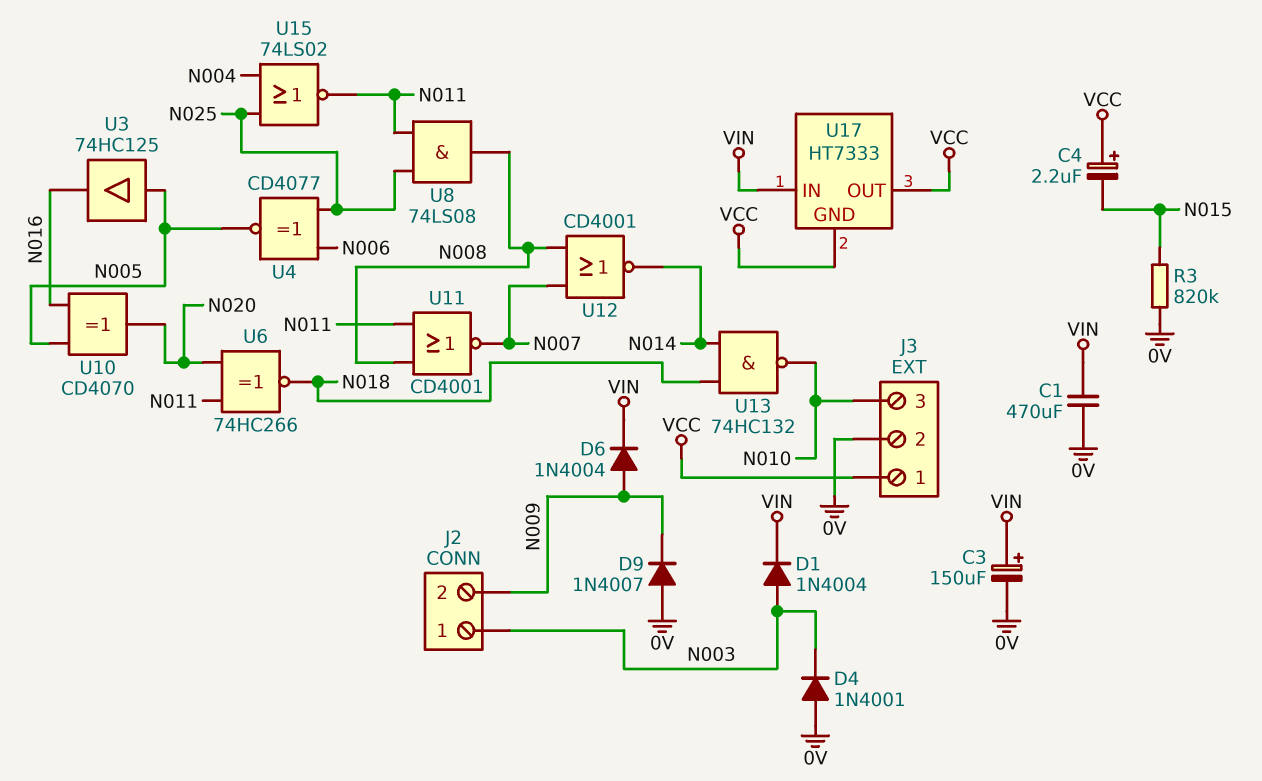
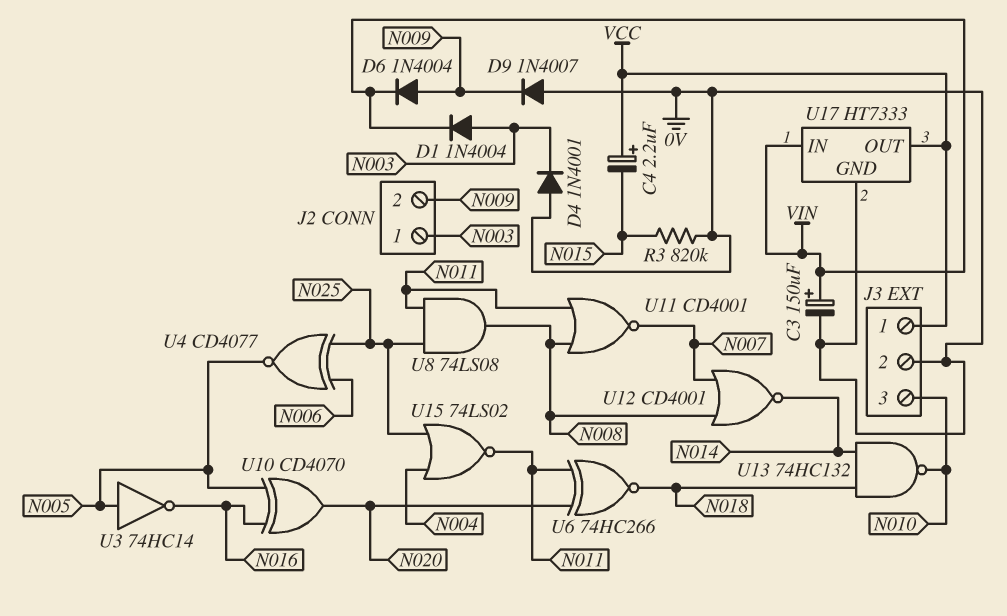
C1: 470uF (0V, VIN) -> none
U3: buffer 74HC125 (in N005, out N016) -> NOT 74HC14 (in N005, out N016)
U17 pin GND: VCC -> 0V

